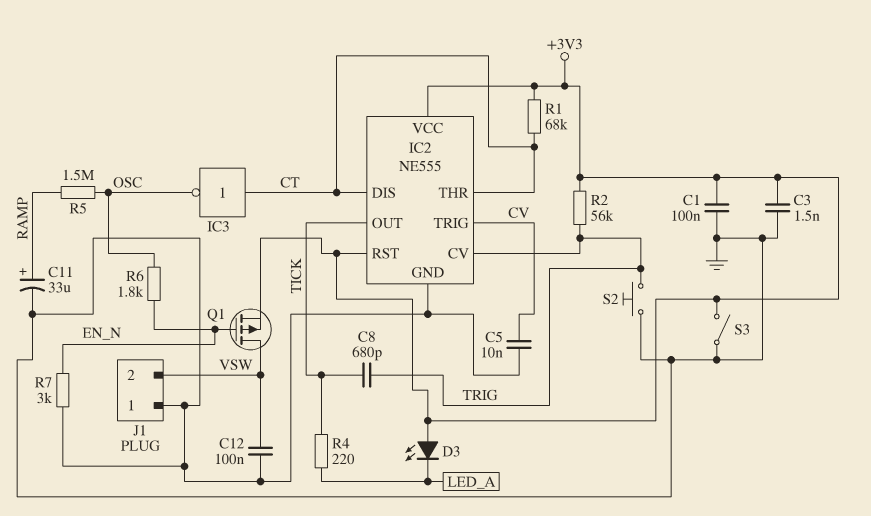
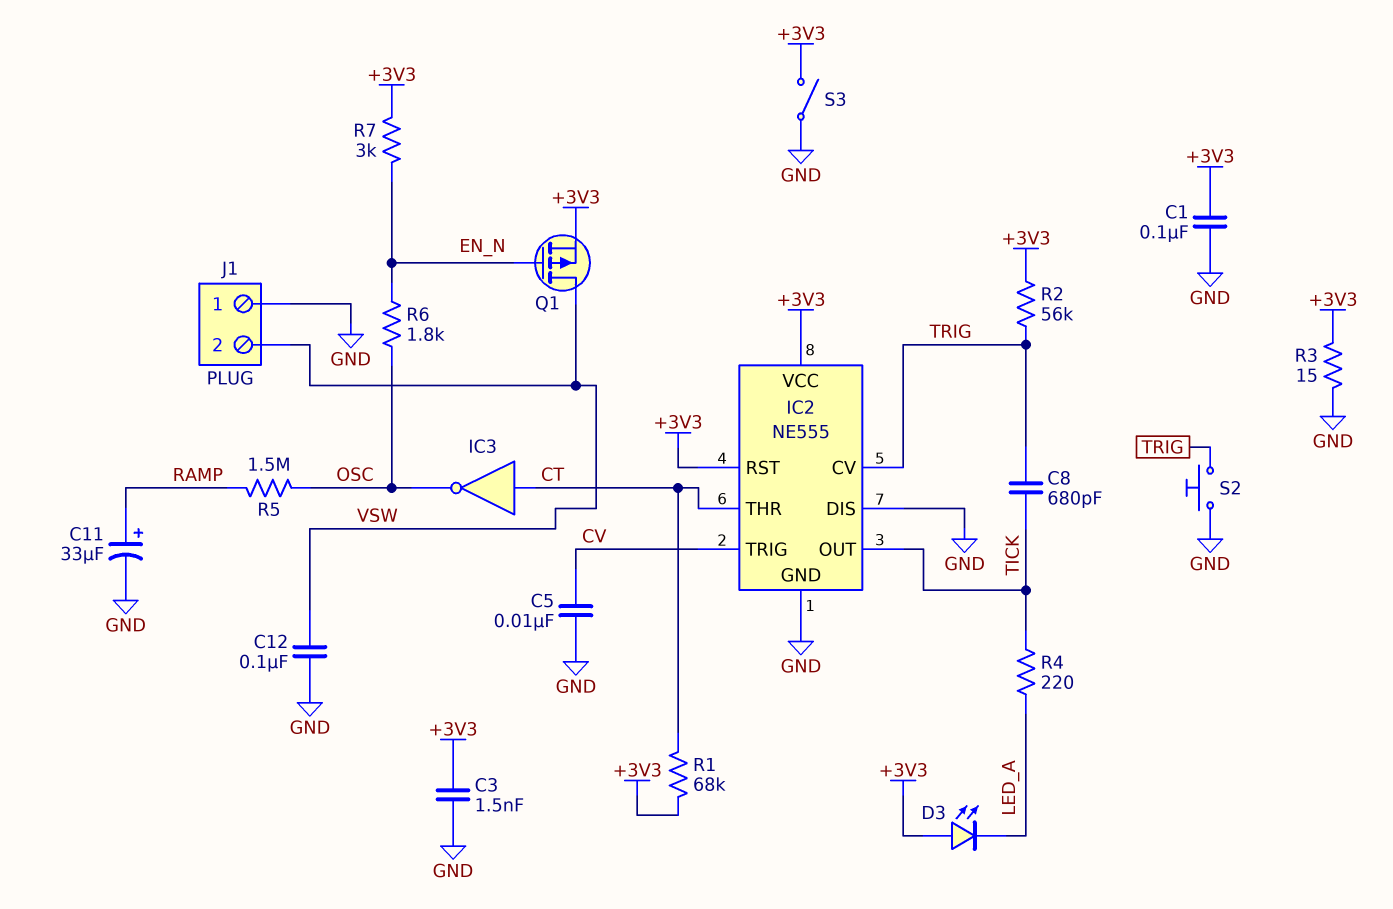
IC2 pin DIS: CT -> GND
R3: none -> 15 (+3V3, GND)
R7: 3k (EN_N, GND) -> 3k (+3V3, EN_N)

